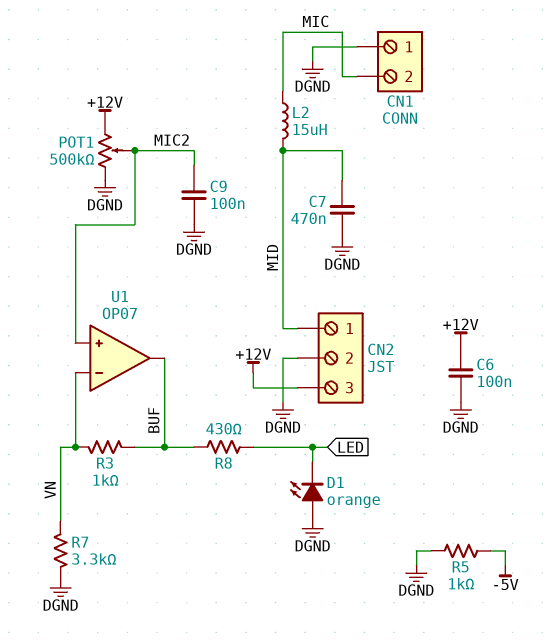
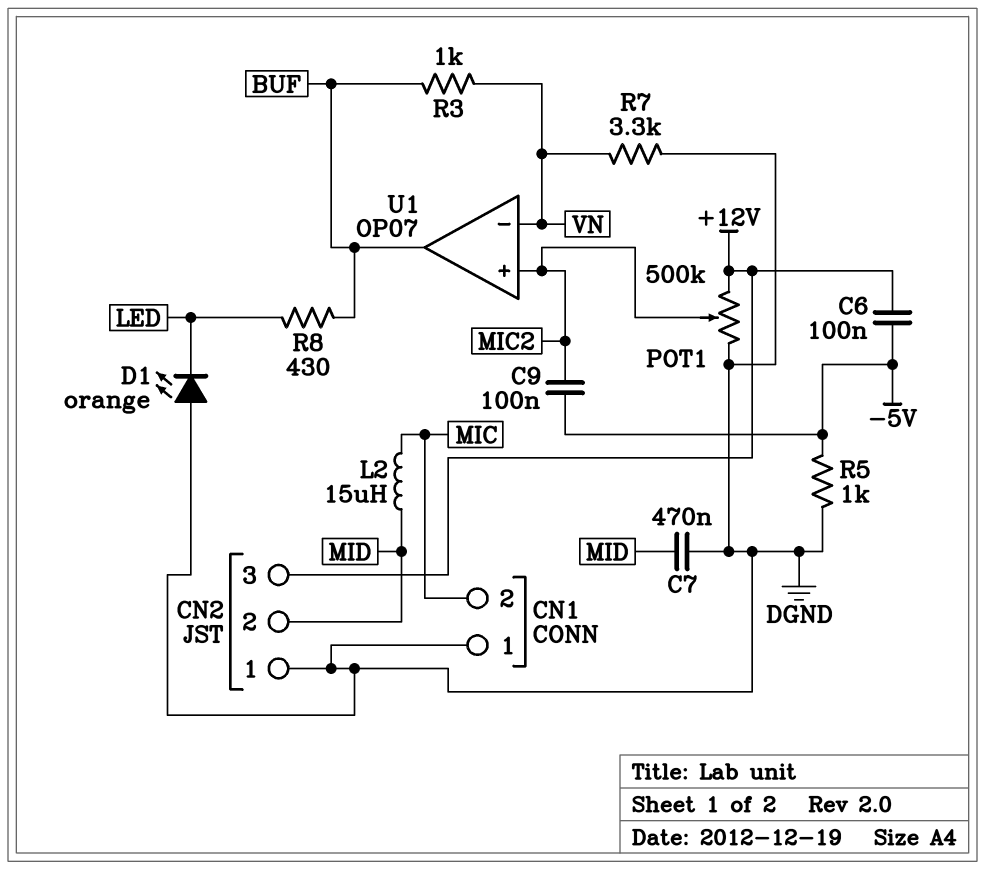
C6: 100nF (+12V, DGND) -> 100nF (+12V, -5V)
C9: 100nF (DGND, MIC2) -> 100nF (-5V, MIC2)
CN2 pin 1: MID -> DGND
CN2 pin 2: DGND -> MID

